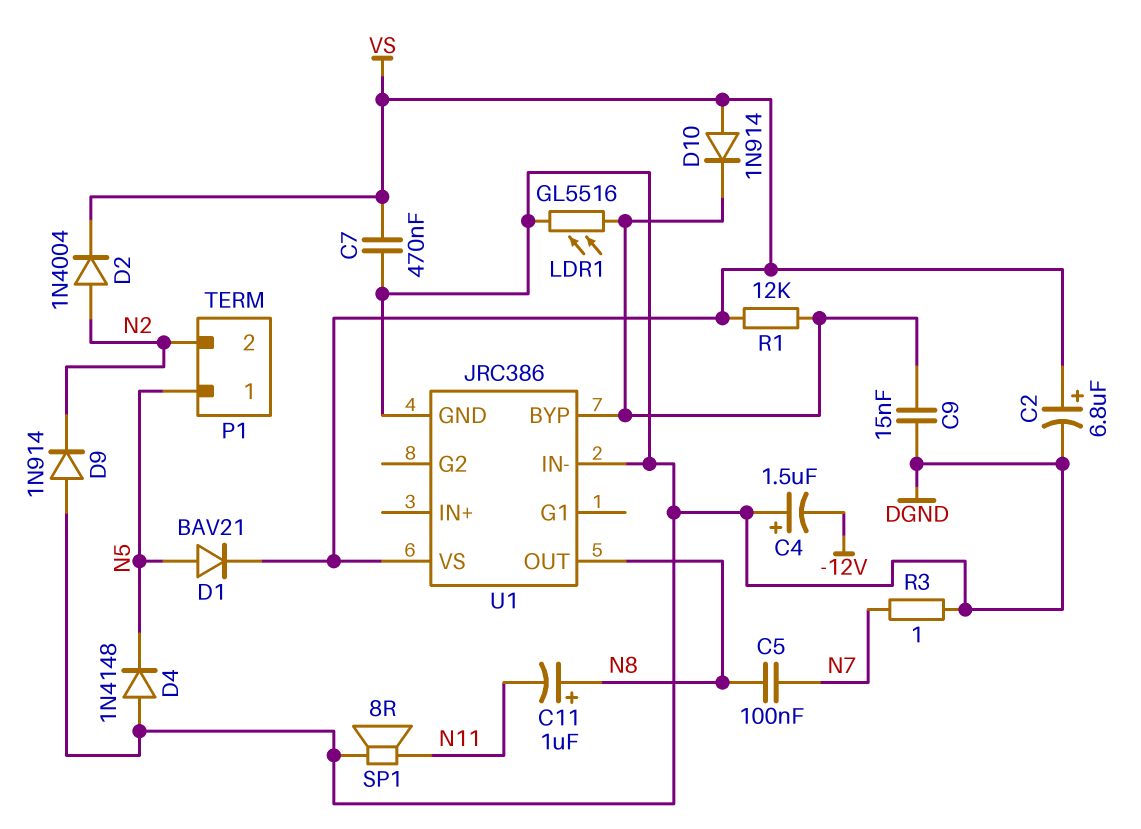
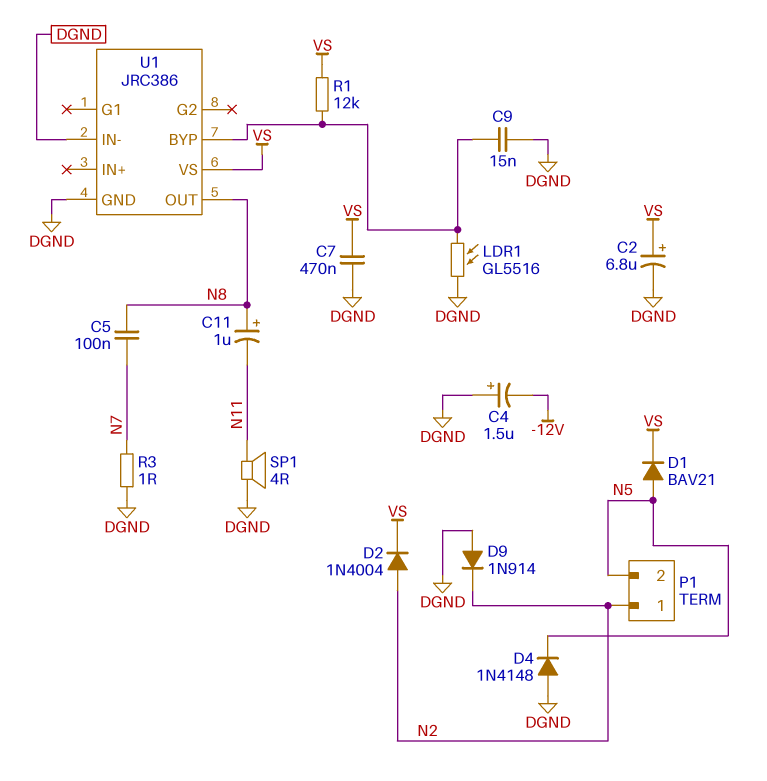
D10: diode 1N914 (A VS, K U1/BYP) -> none
P1 pin 1: N5 -> N2
P1 pin 2: N2 -> N5
SP1: speaker 8R (DGND, N11) -> speaker 4R (DGND, N11)

